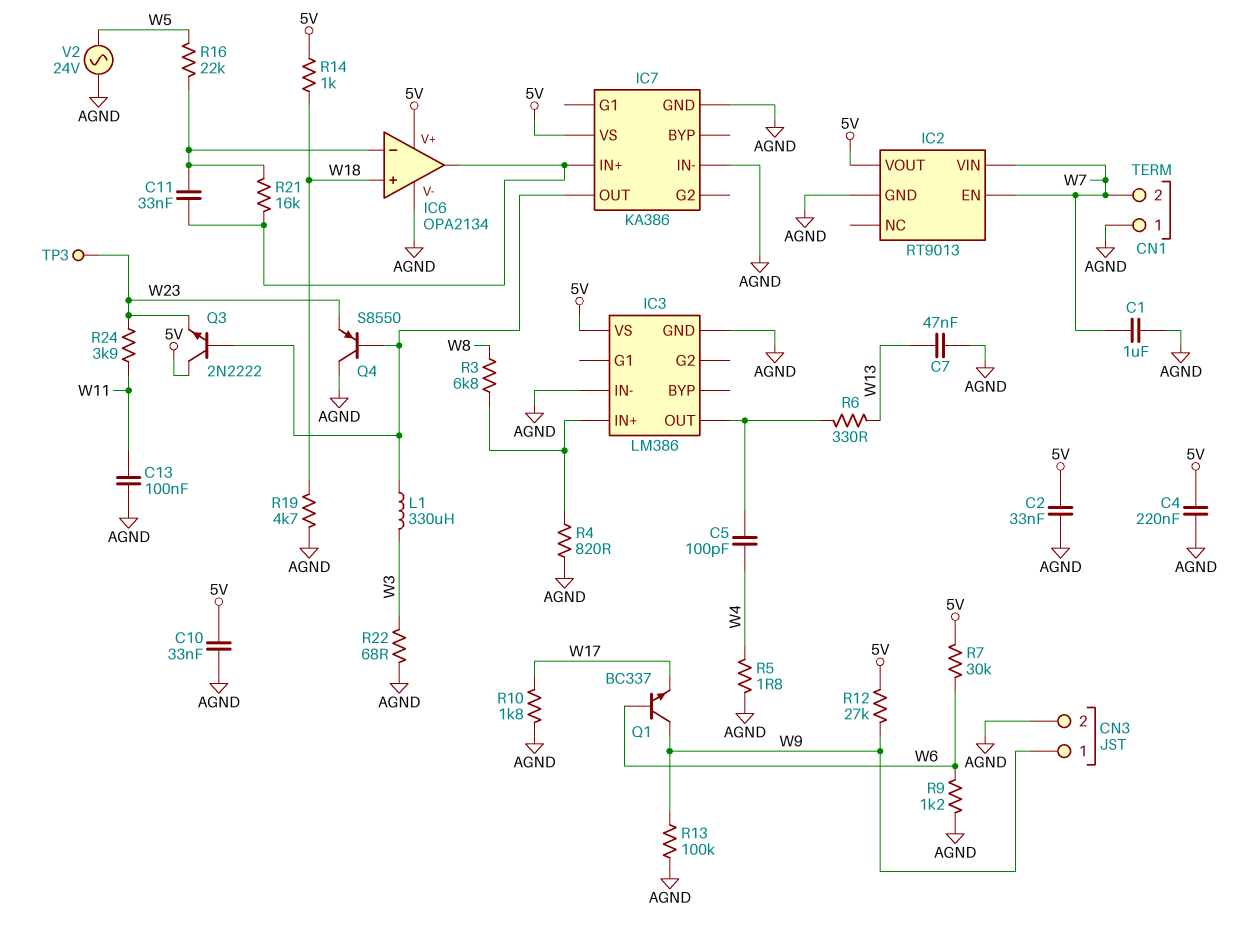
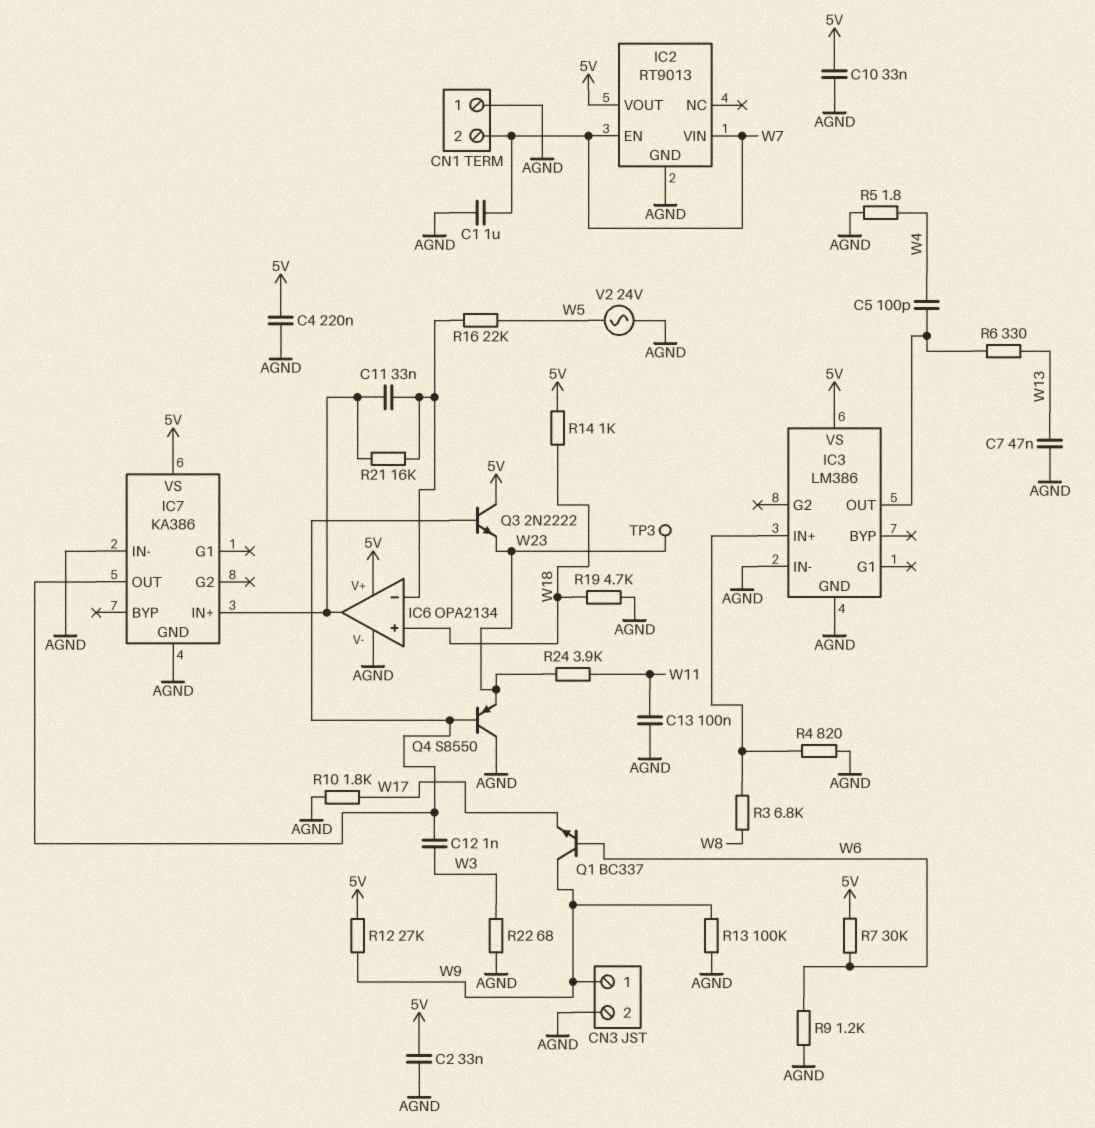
C12: none -> 1nF (IC7/OUT, W3)
L1: 330uH (IC7/OUT, W3) -> none

